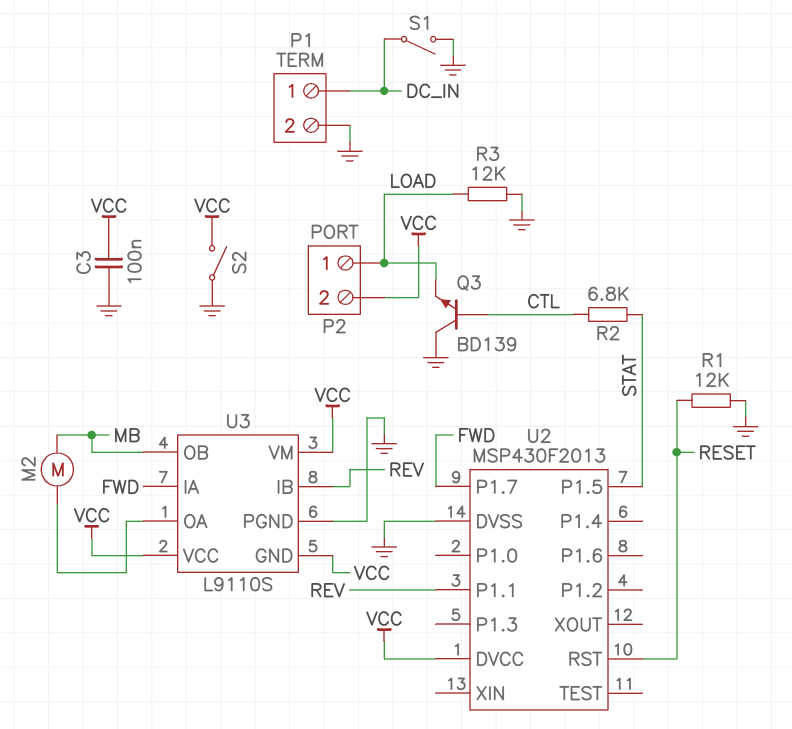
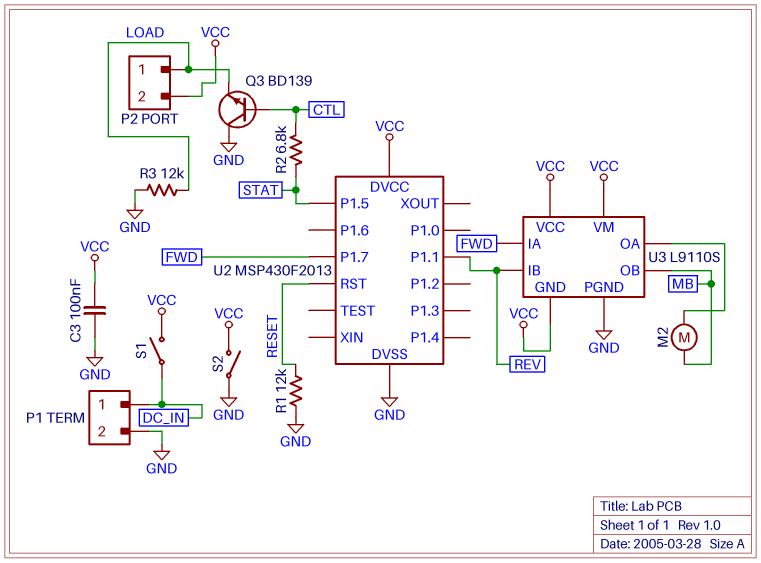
S1: switch (DC_IN, GND) -> switch (DC_IN, VCC)

